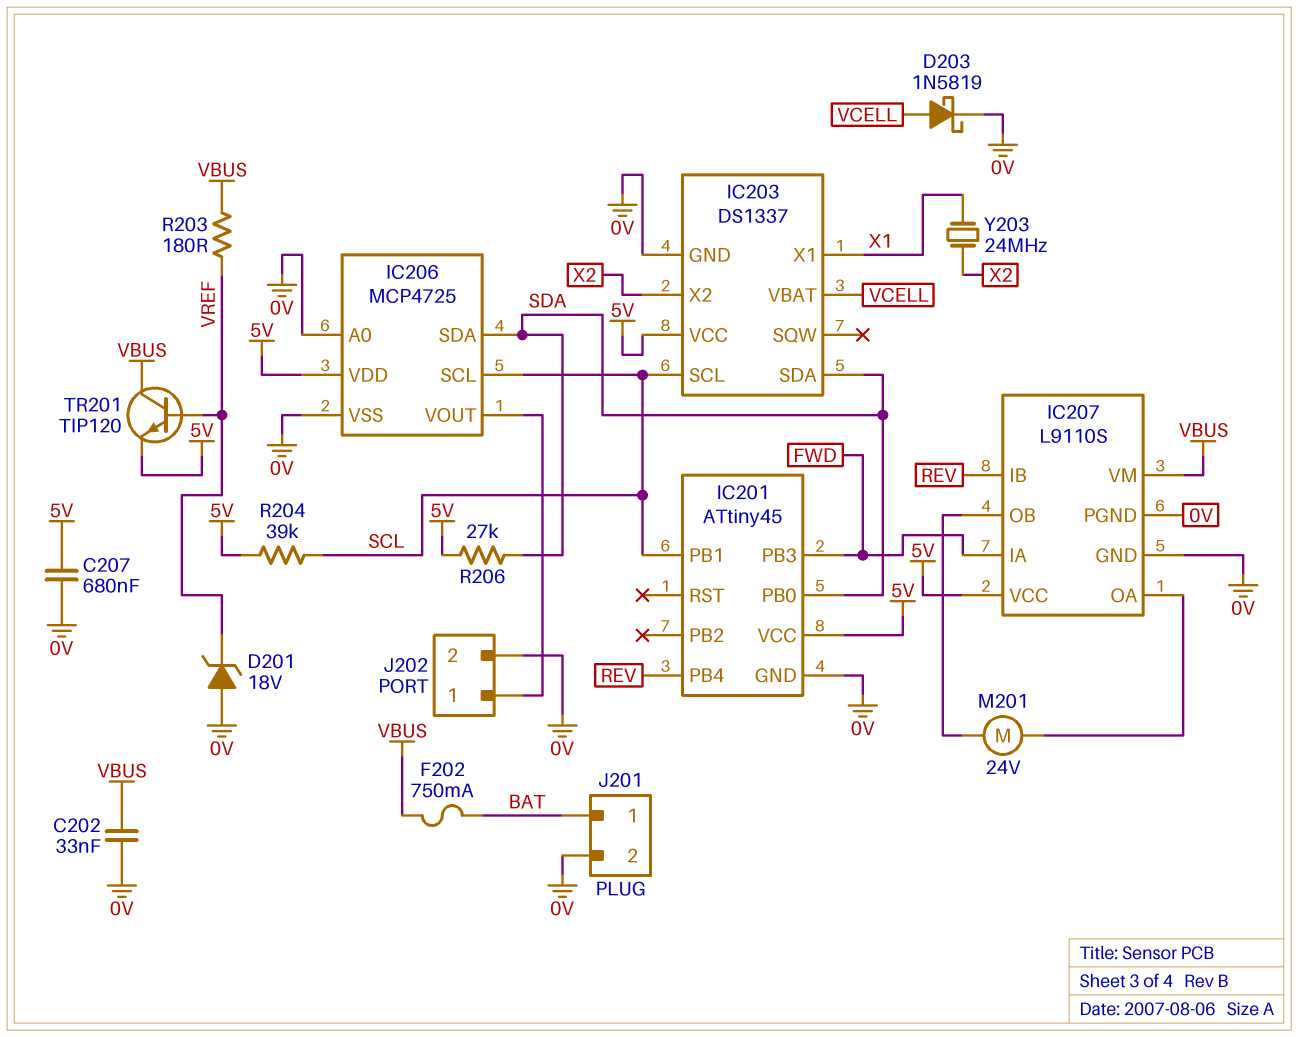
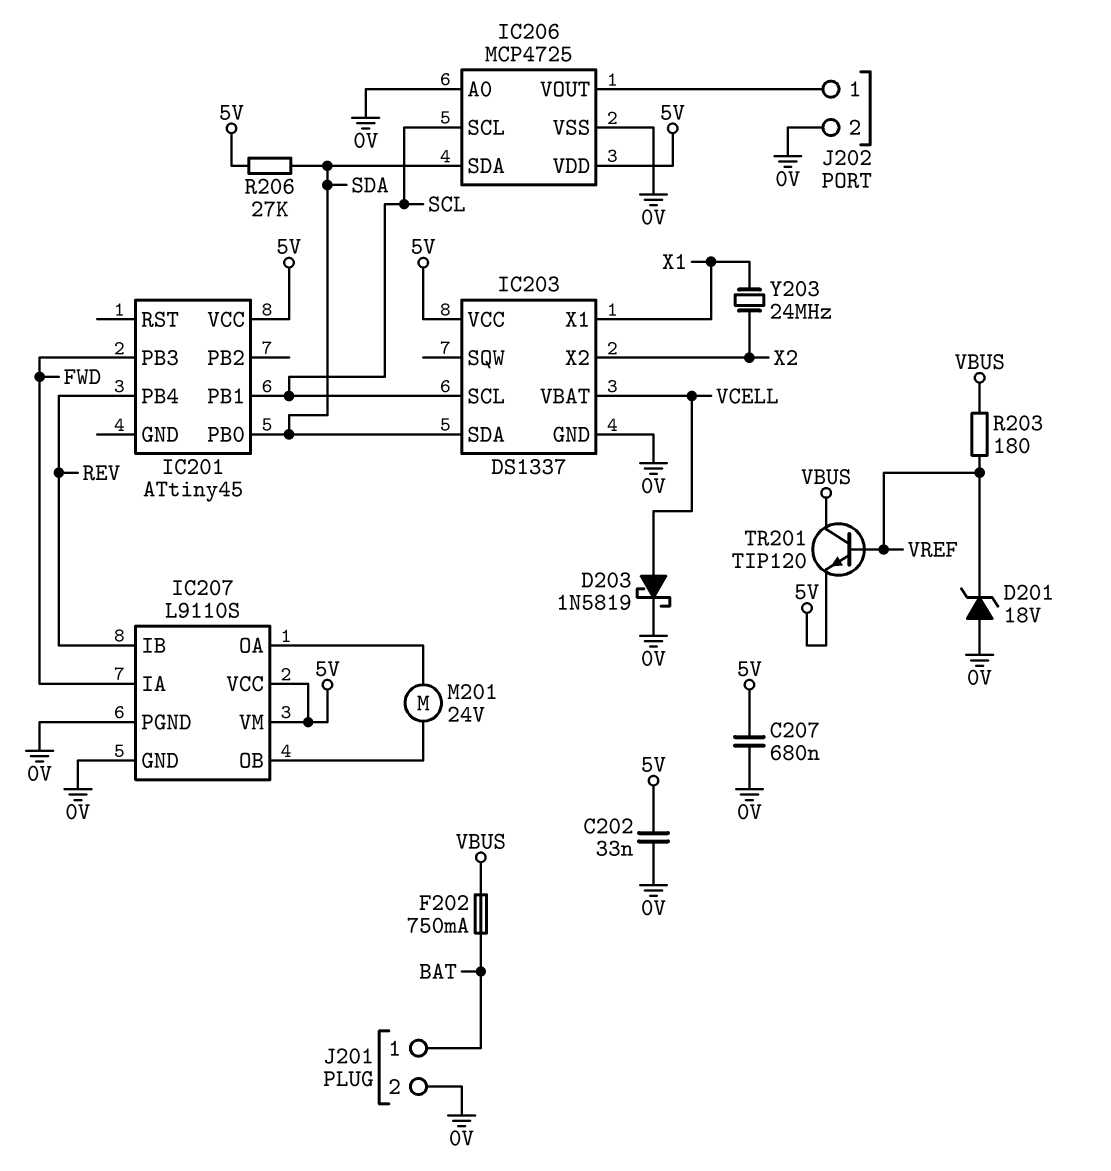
C202: 33nF (0V, VBUS) -> 33nF (0V, 5V)
IC201 pin GND: 0V -> none
IC207 pin VM: VBUS -> 5V
R204: 39k (5V, SCL) -> none

